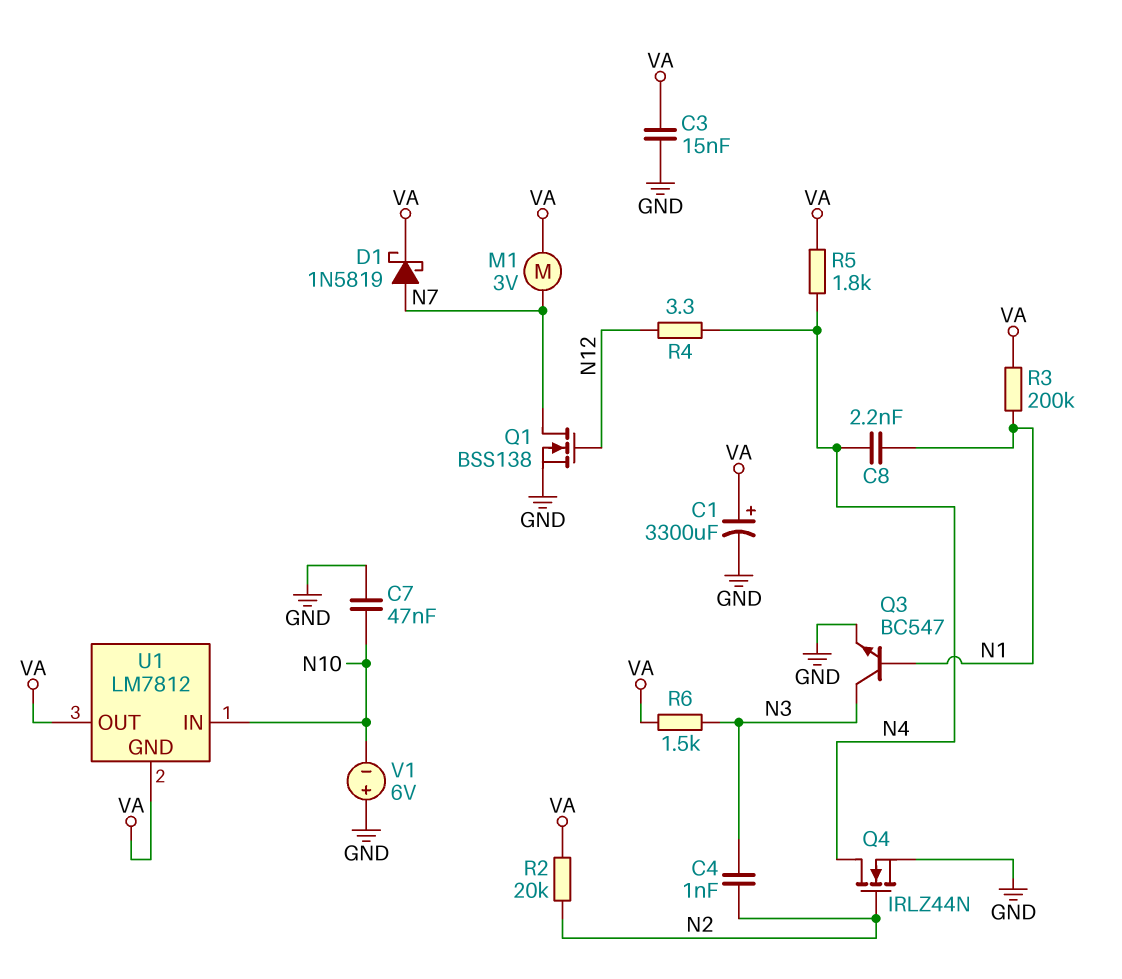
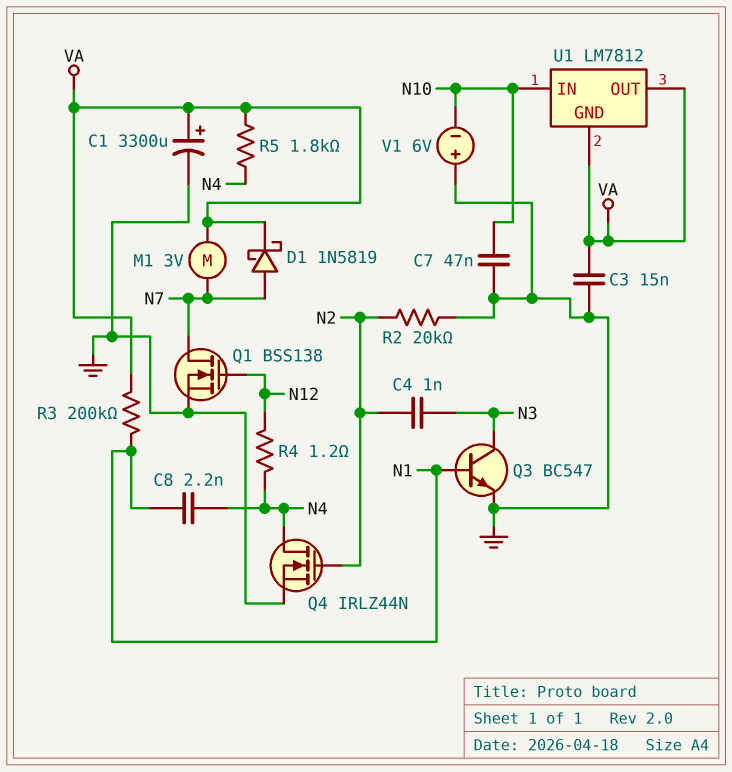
R2: 20k (N2, VA) -> 20k (GND, N2)
R4: 3.3 (N4, N12) -> 1.2 (N4, N12)
R6: 1.5k (N3, VA) -> none

